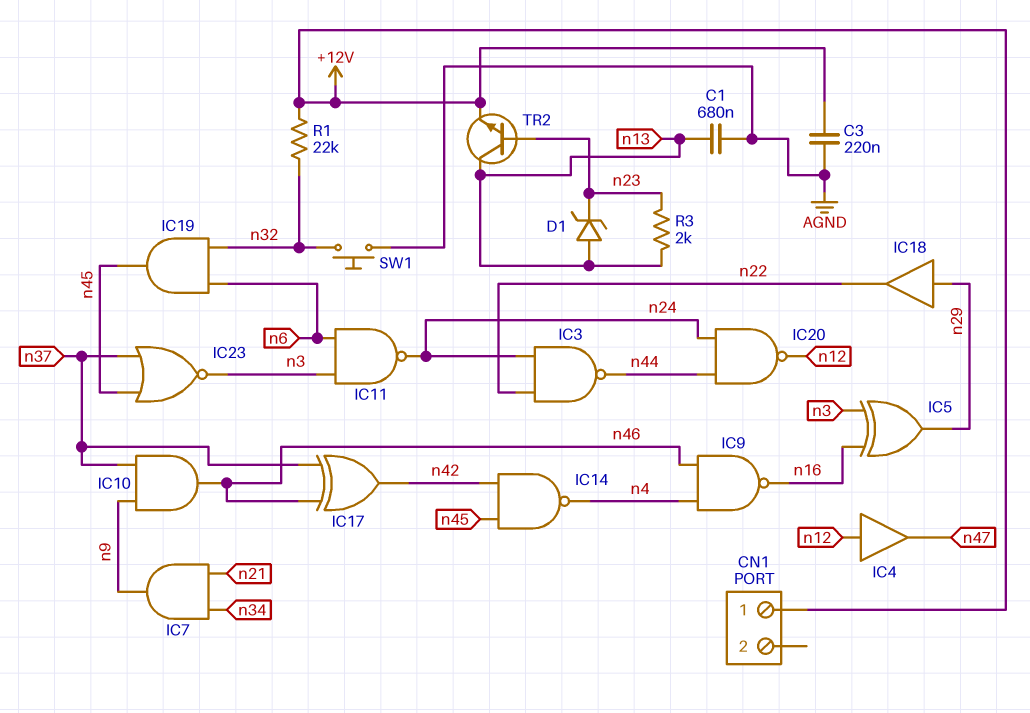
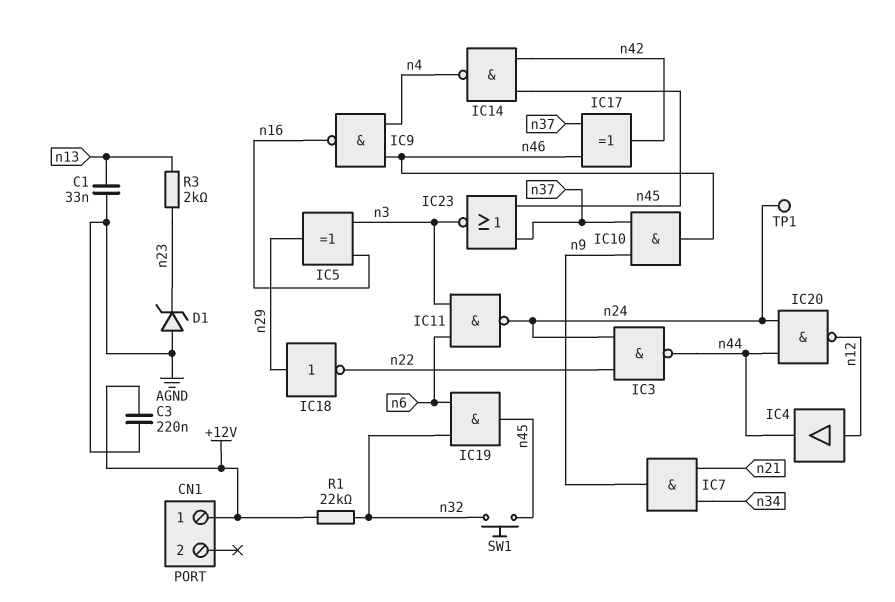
C1: 680nF (AGND, n13) -> 33nF (AGND, n13)
D1: zener (A n13, K n23) -> zener (A AGND, K n23)
IC4: buffer (in n12, out n47) -> buffer (in n12, out n44)
IC18: buffer (in n29, out n22) -> NOT (in n29, out n22)
SW1: button (AGND, n32) -> button (n32, n45)
TP1: none -> test point (n24)
TR2: NPN (B n23, C n13, E +12V) -> none

